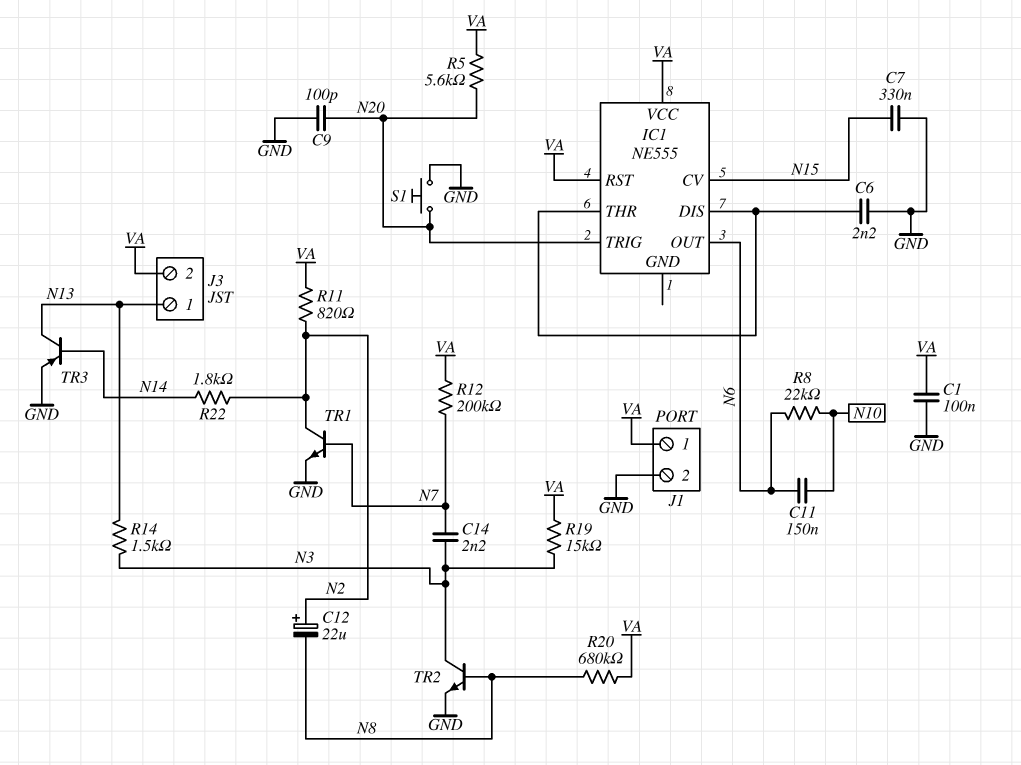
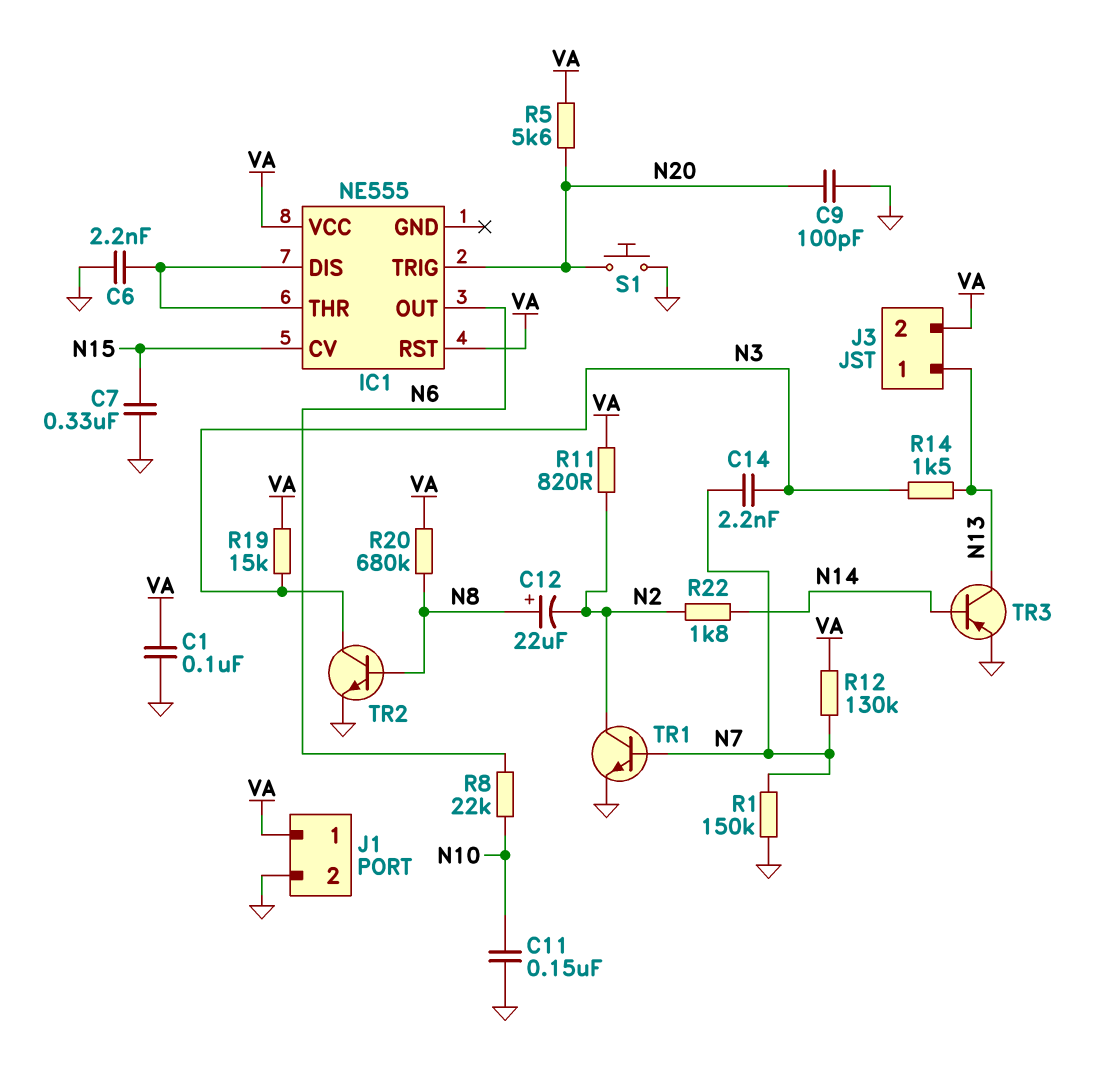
C11: 150nF (N6, N10) -> 150nF (GND, N10)
C12: 22uF (plus N2, minus N8) -> 22uF (plus N8, minus N2)
R1: none -> 150k (GND, N7)
R12: 200k (N7, VA) -> 130k (N7, VA)

